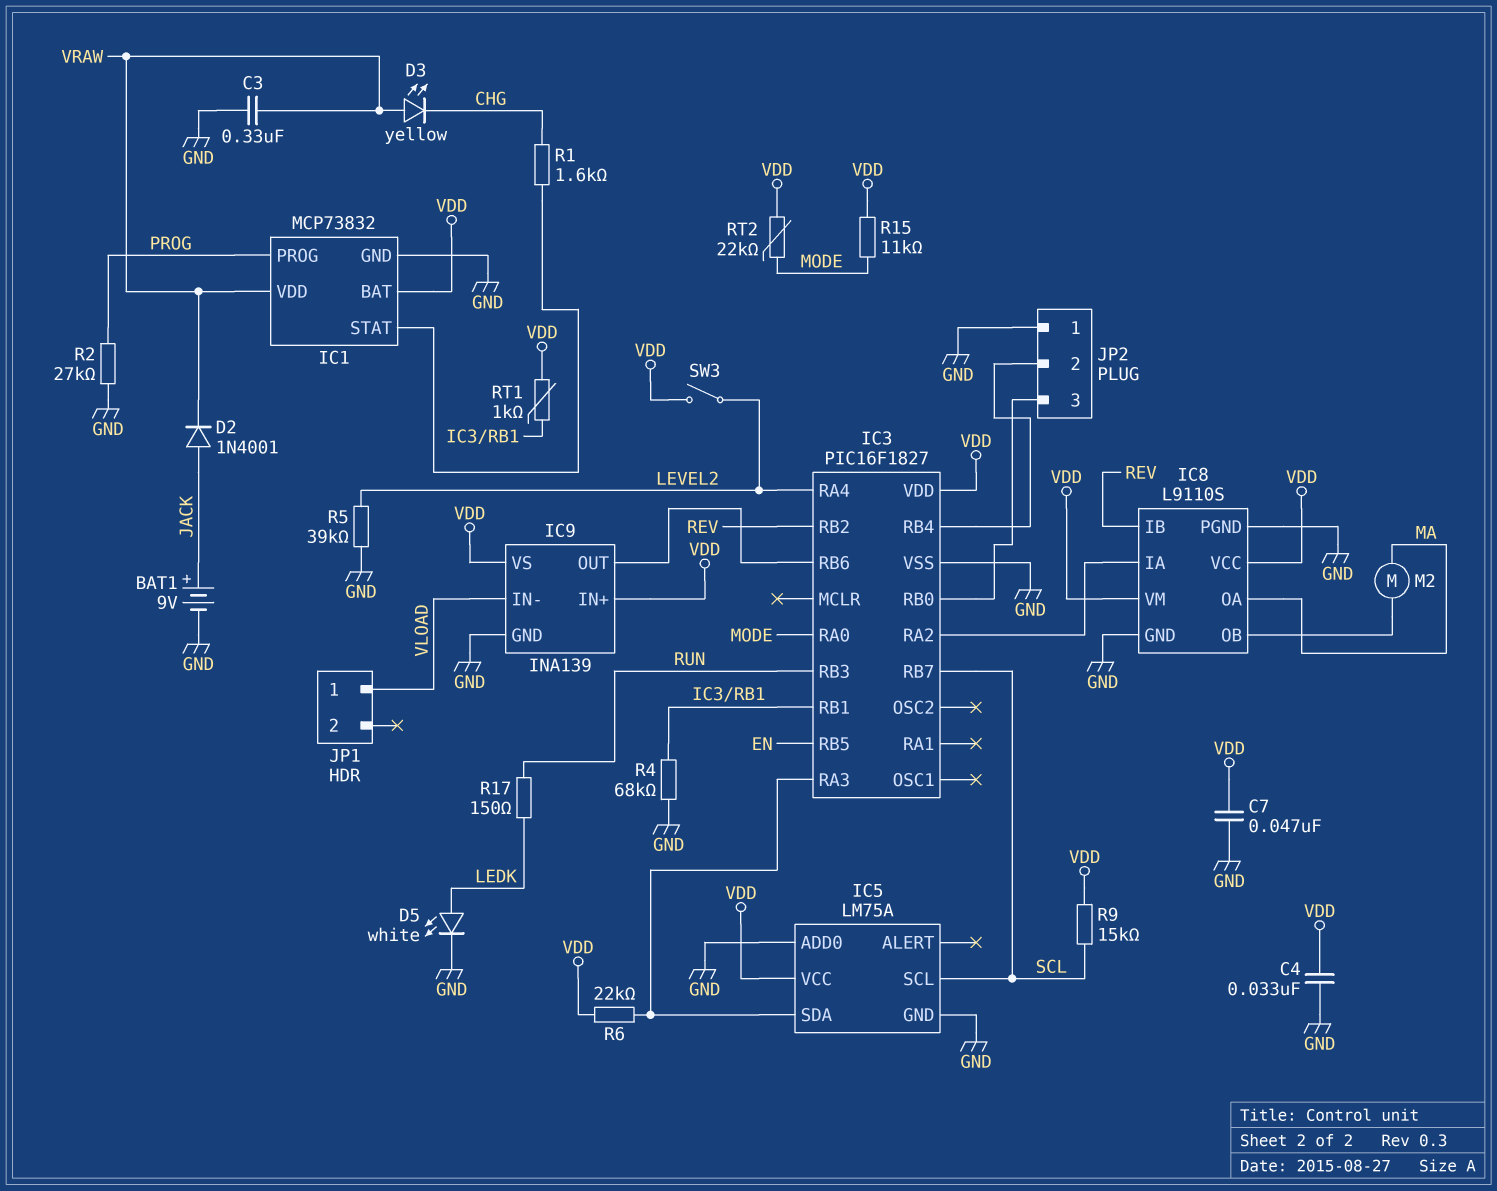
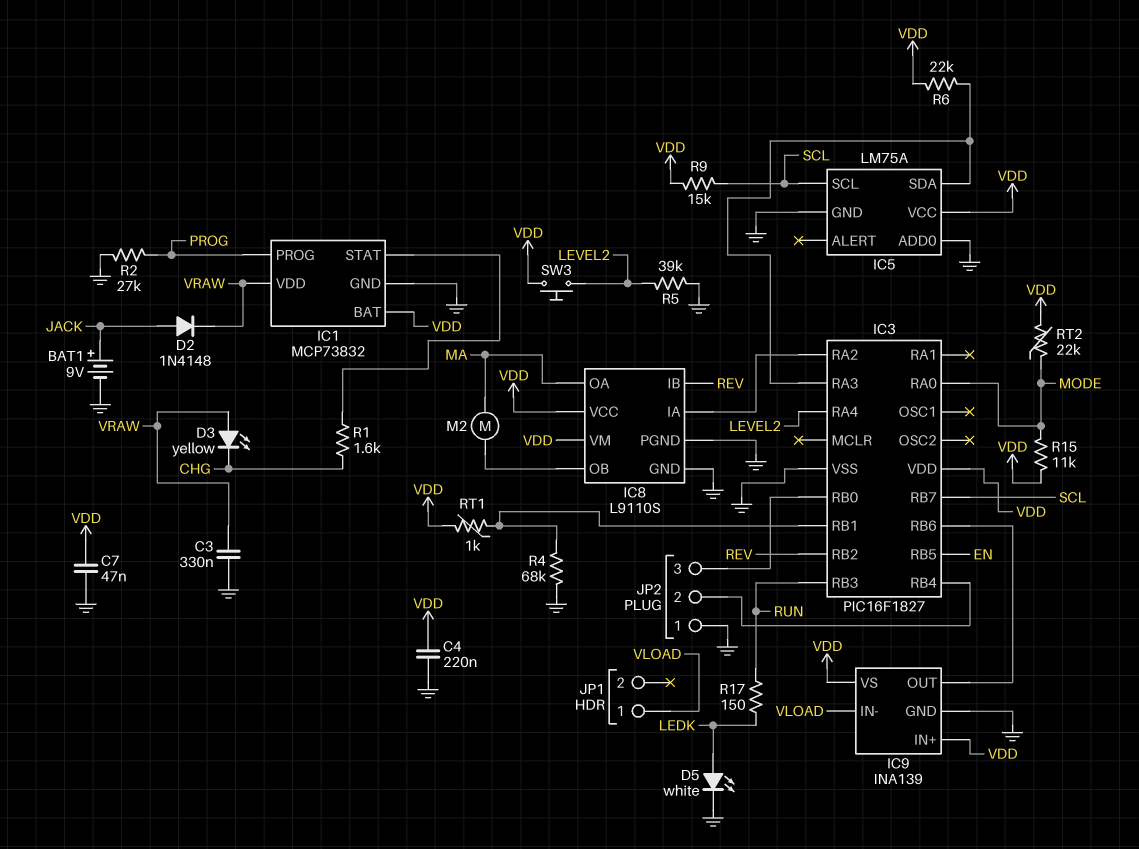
C4: 33nF (GND, VDD) -> 220nF (GND, VDD)
D2: diode 1N4001 (A JACK, K VRAW) -> diode 1N4148 (A JACK, K VRAW)
SW3: switch (LEVEL2, VDD) -> button (LEVEL2, VDD)

